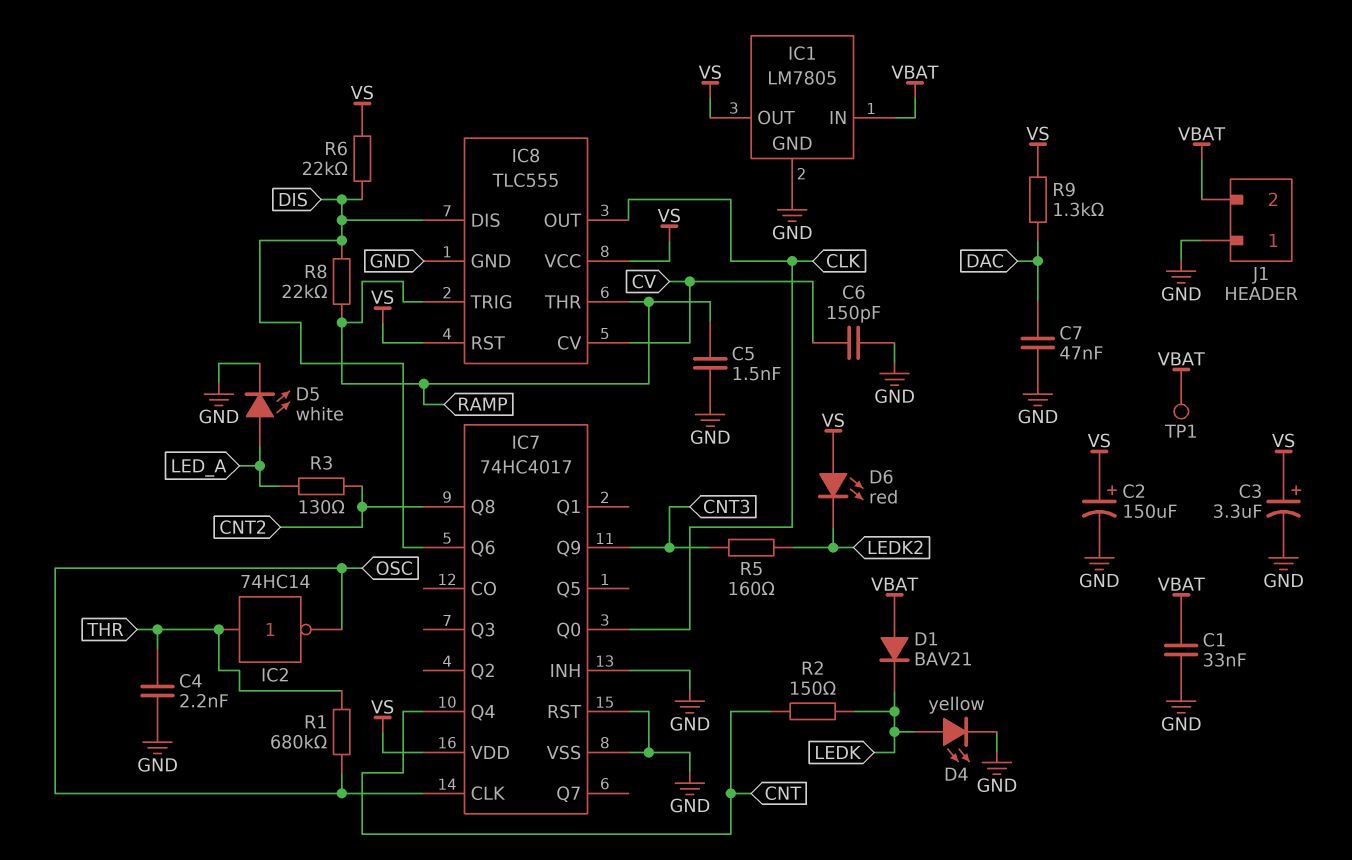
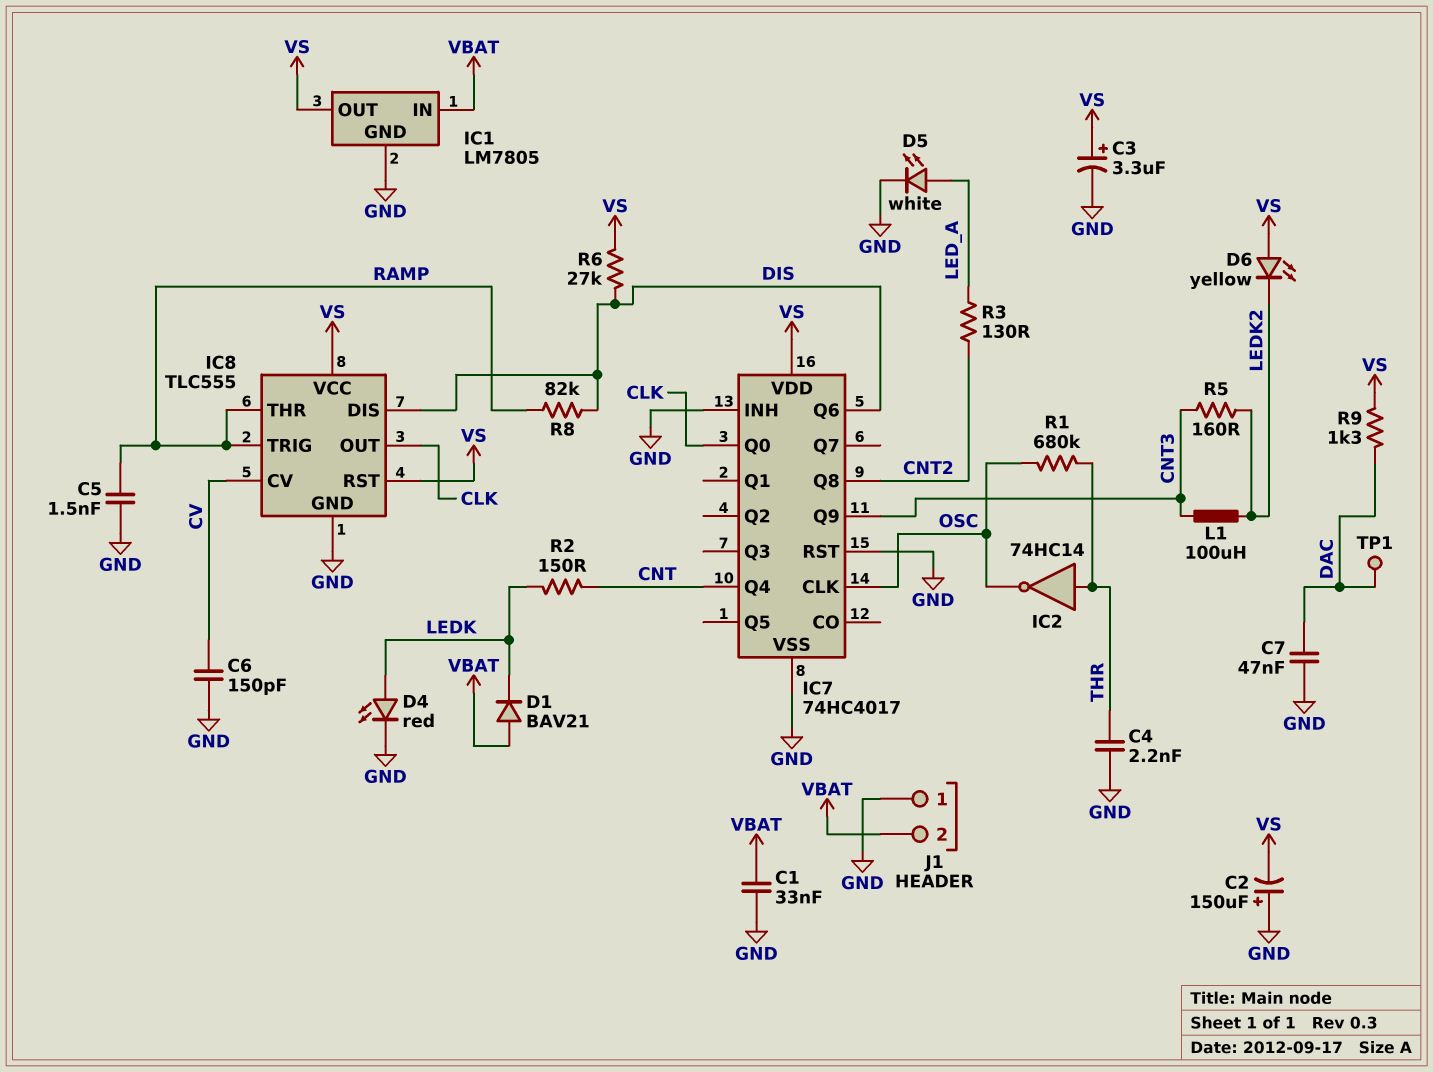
C2: 150uF (plus VS, minus GND) -> 150uF (plus GND, minus VS)
D4: LED yellow (A LEDK, K GND) -> LED red (A LEDK, K GND)
D6: LED red (A VS, K LEDK2) -> LED yellow (A VS, K LEDK2)
L1: none -> 100uH (CNT3, LEDK2)
R6: 22k (DIS, VS) -> 27k (DIS, VS)
R8: 22k (DIS, RAMP) -> 82k (DIS, RAMP)
TP1: test point (VBAT) -> test point (DAC)

